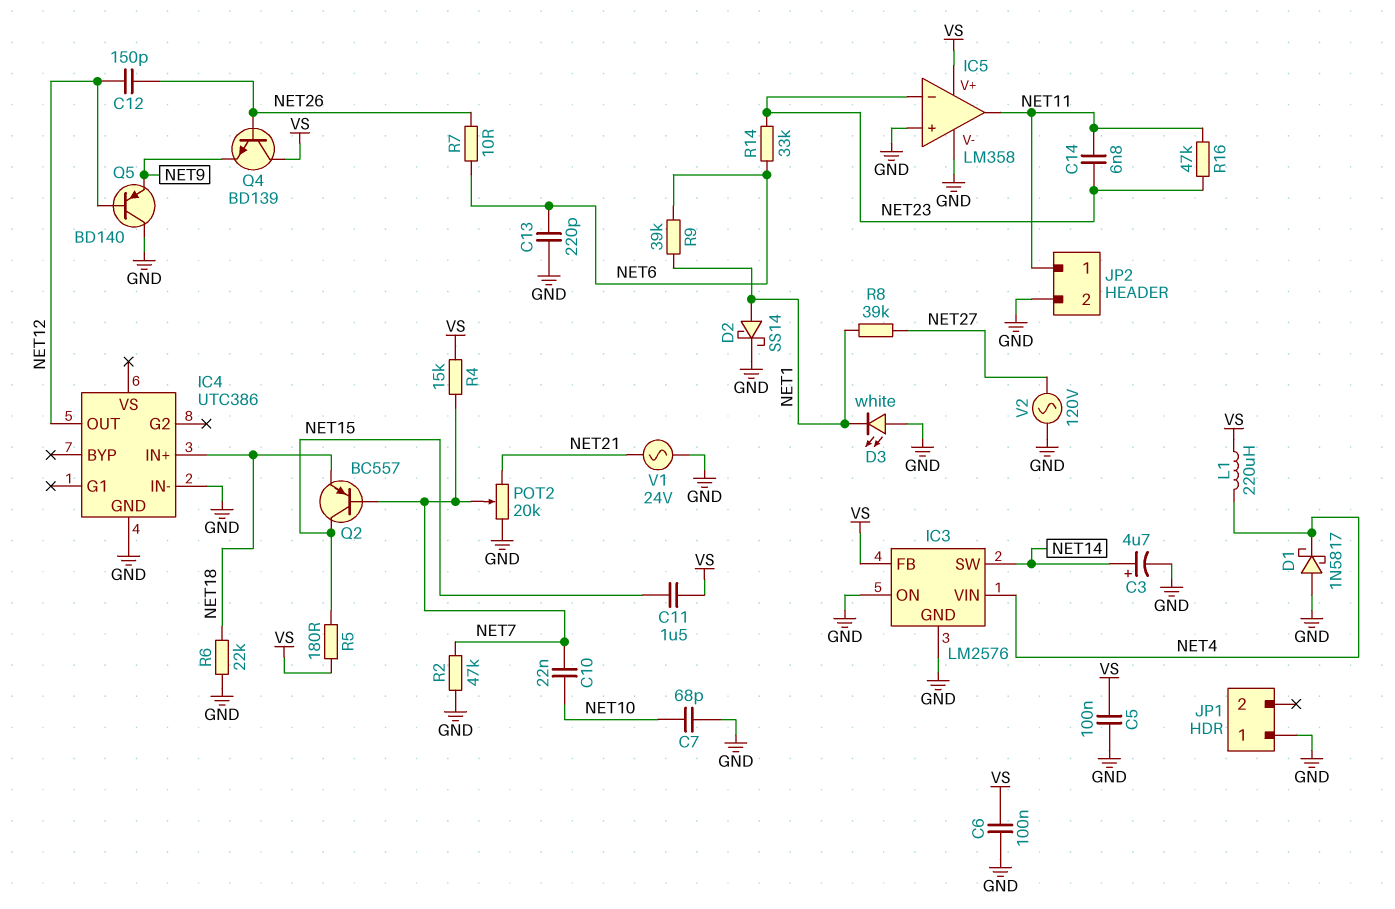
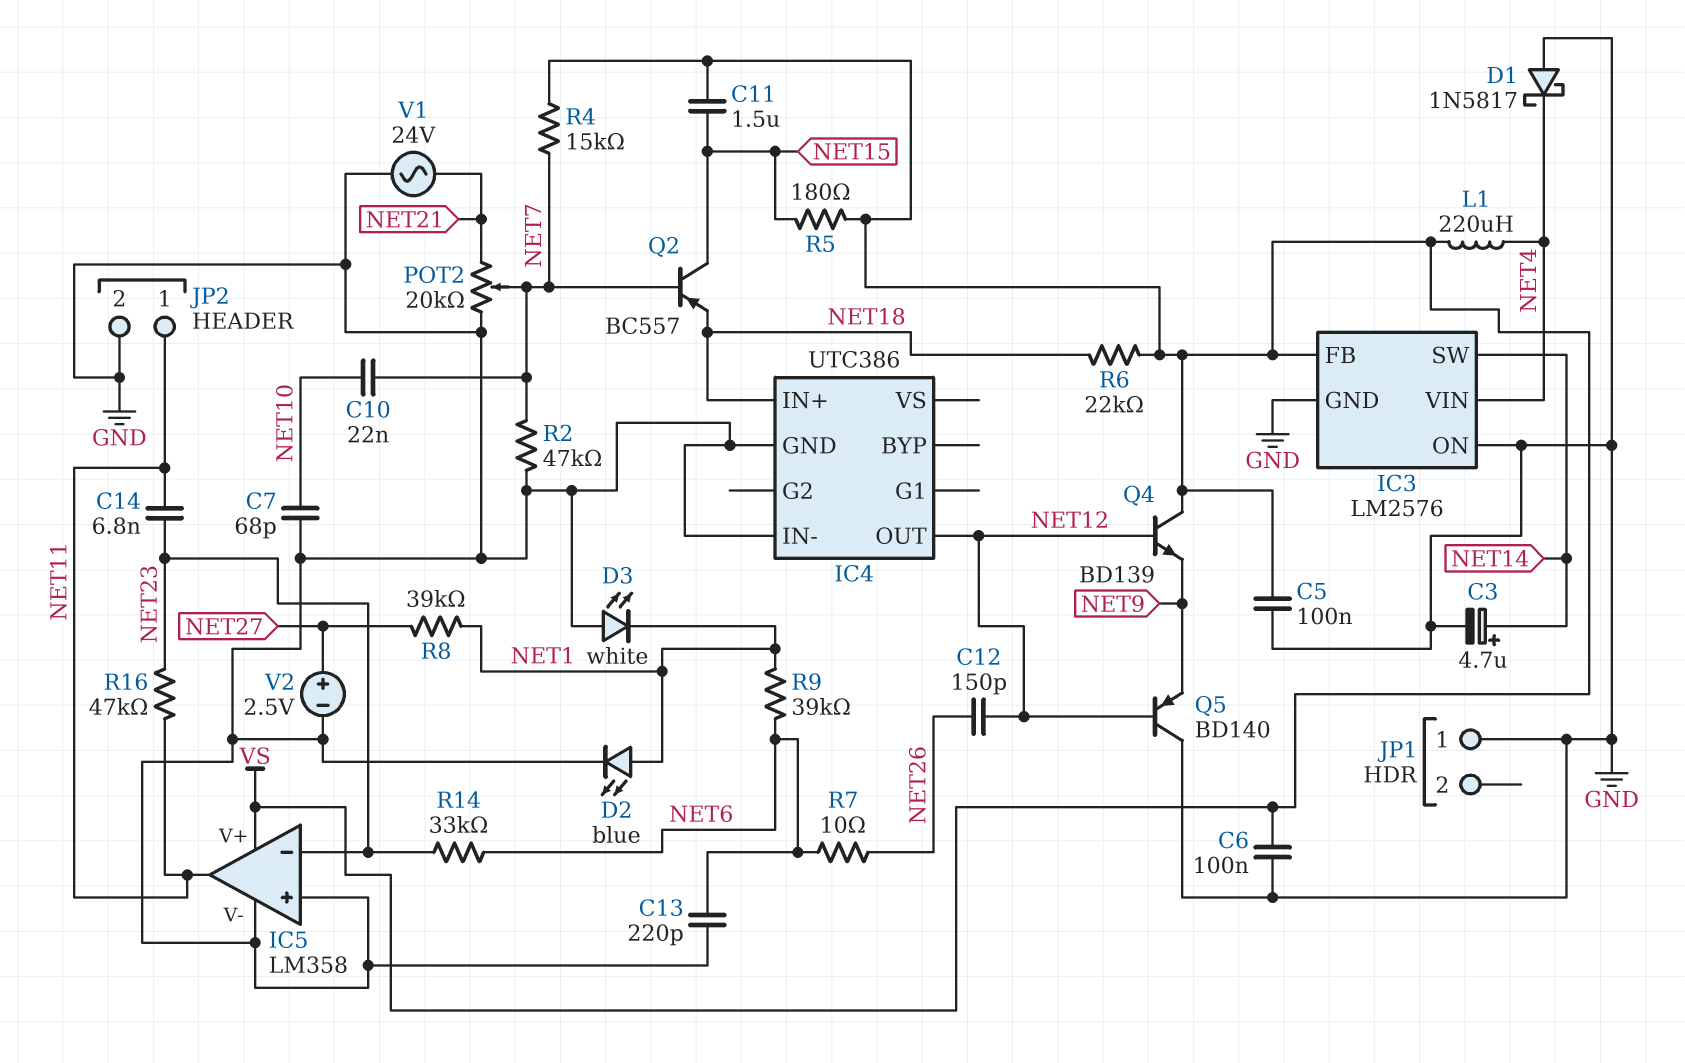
D2: schottky SS14 (A NET1, K GND) -> LED blue (A NET1, K GND)
Q4: NPN BD139 (B NET26, C VS, E NET9) -> NPN BD139 (B NET12, C VS, E NET9)
R6: 22k (GND, NET18) -> 22k (NET18, VS)
V2: AC 120V (GND, NET27) -> 2.5V (plus NET27, minus GND)

